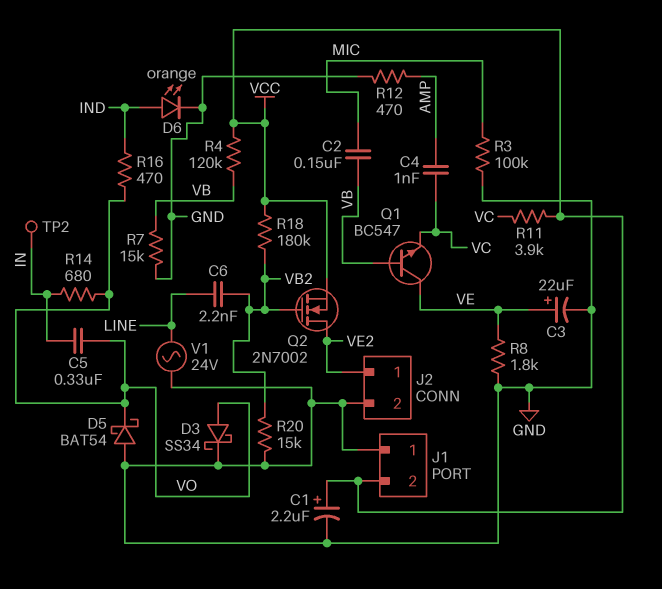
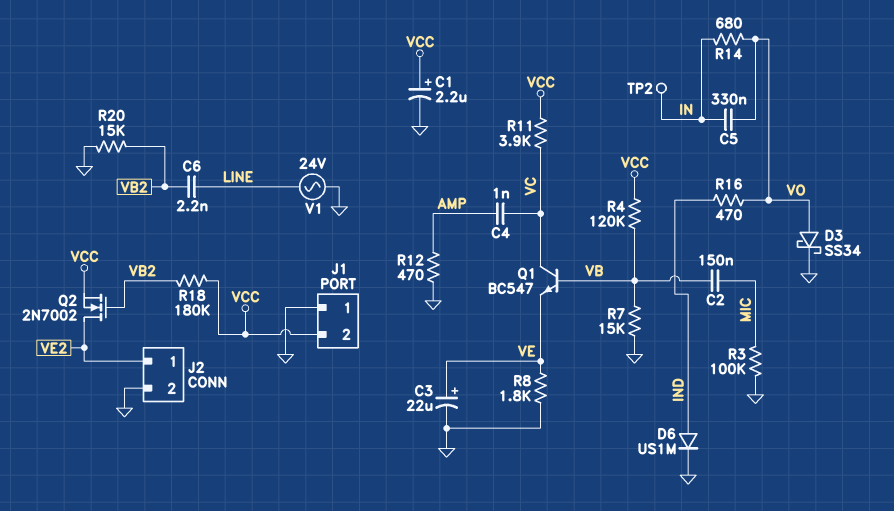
D5: schottky BAT54 (A GND, K VO) -> none
D6: LED orange (A IND, K GND) -> diode US1M (A IND, K GND)
Q1: NPN BC547 (B VB, C VE, E VC) -> NPN BC547 (B VB, C VC, E VE)

